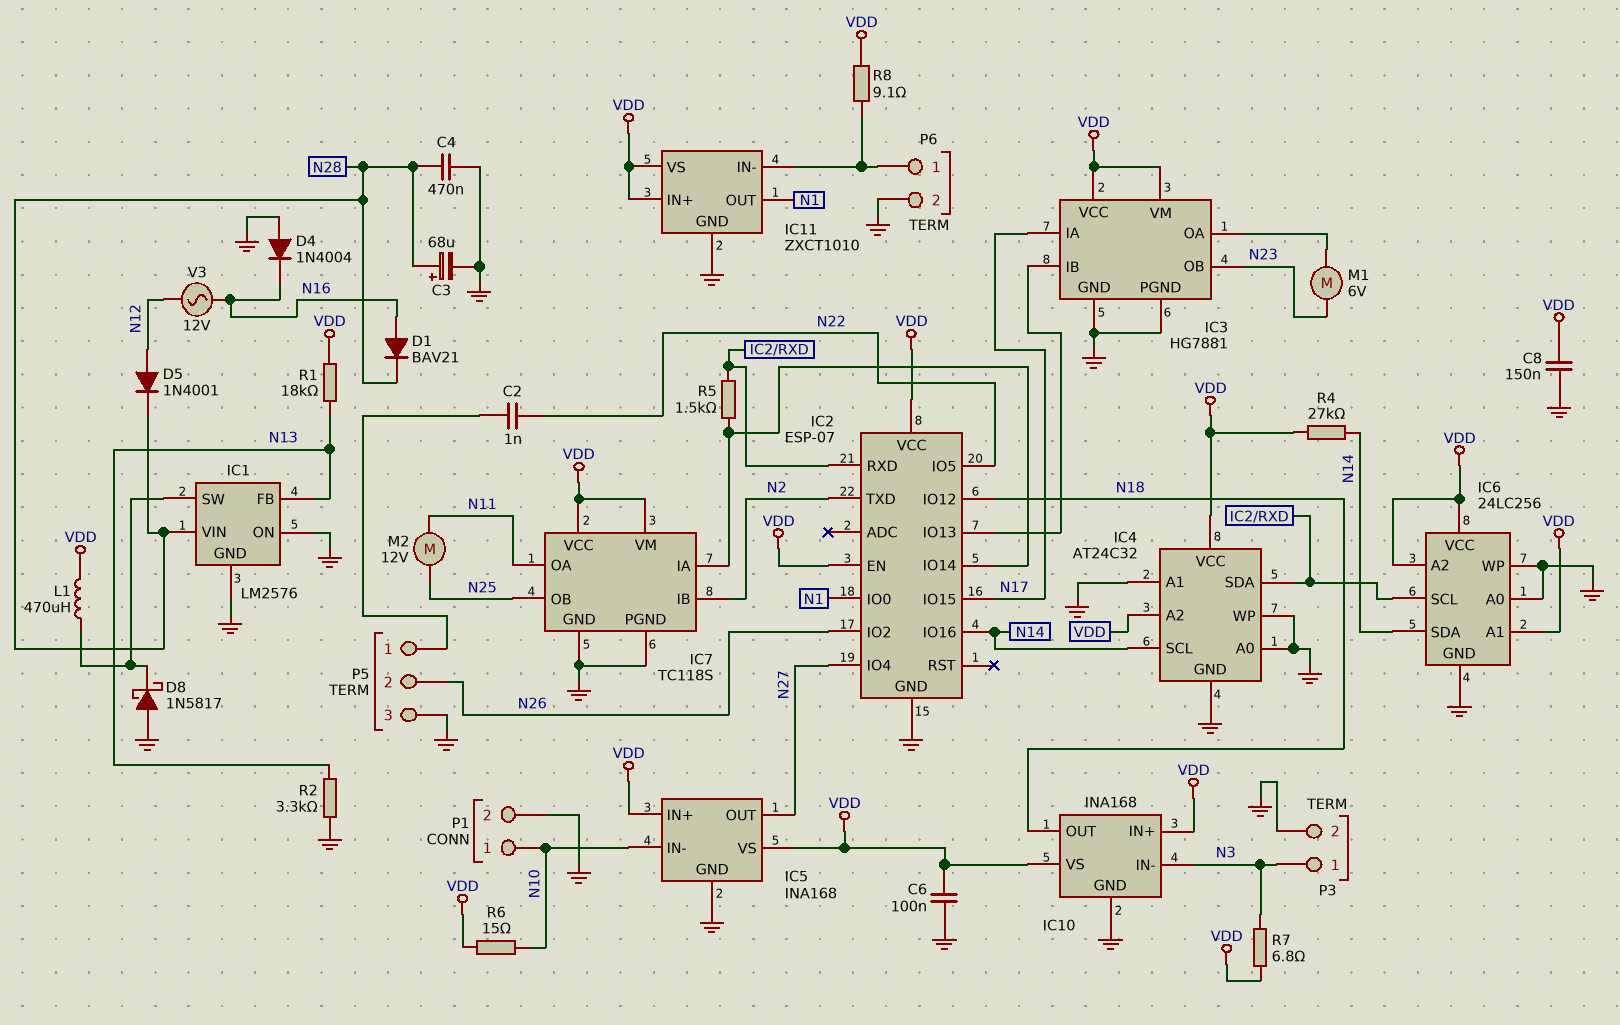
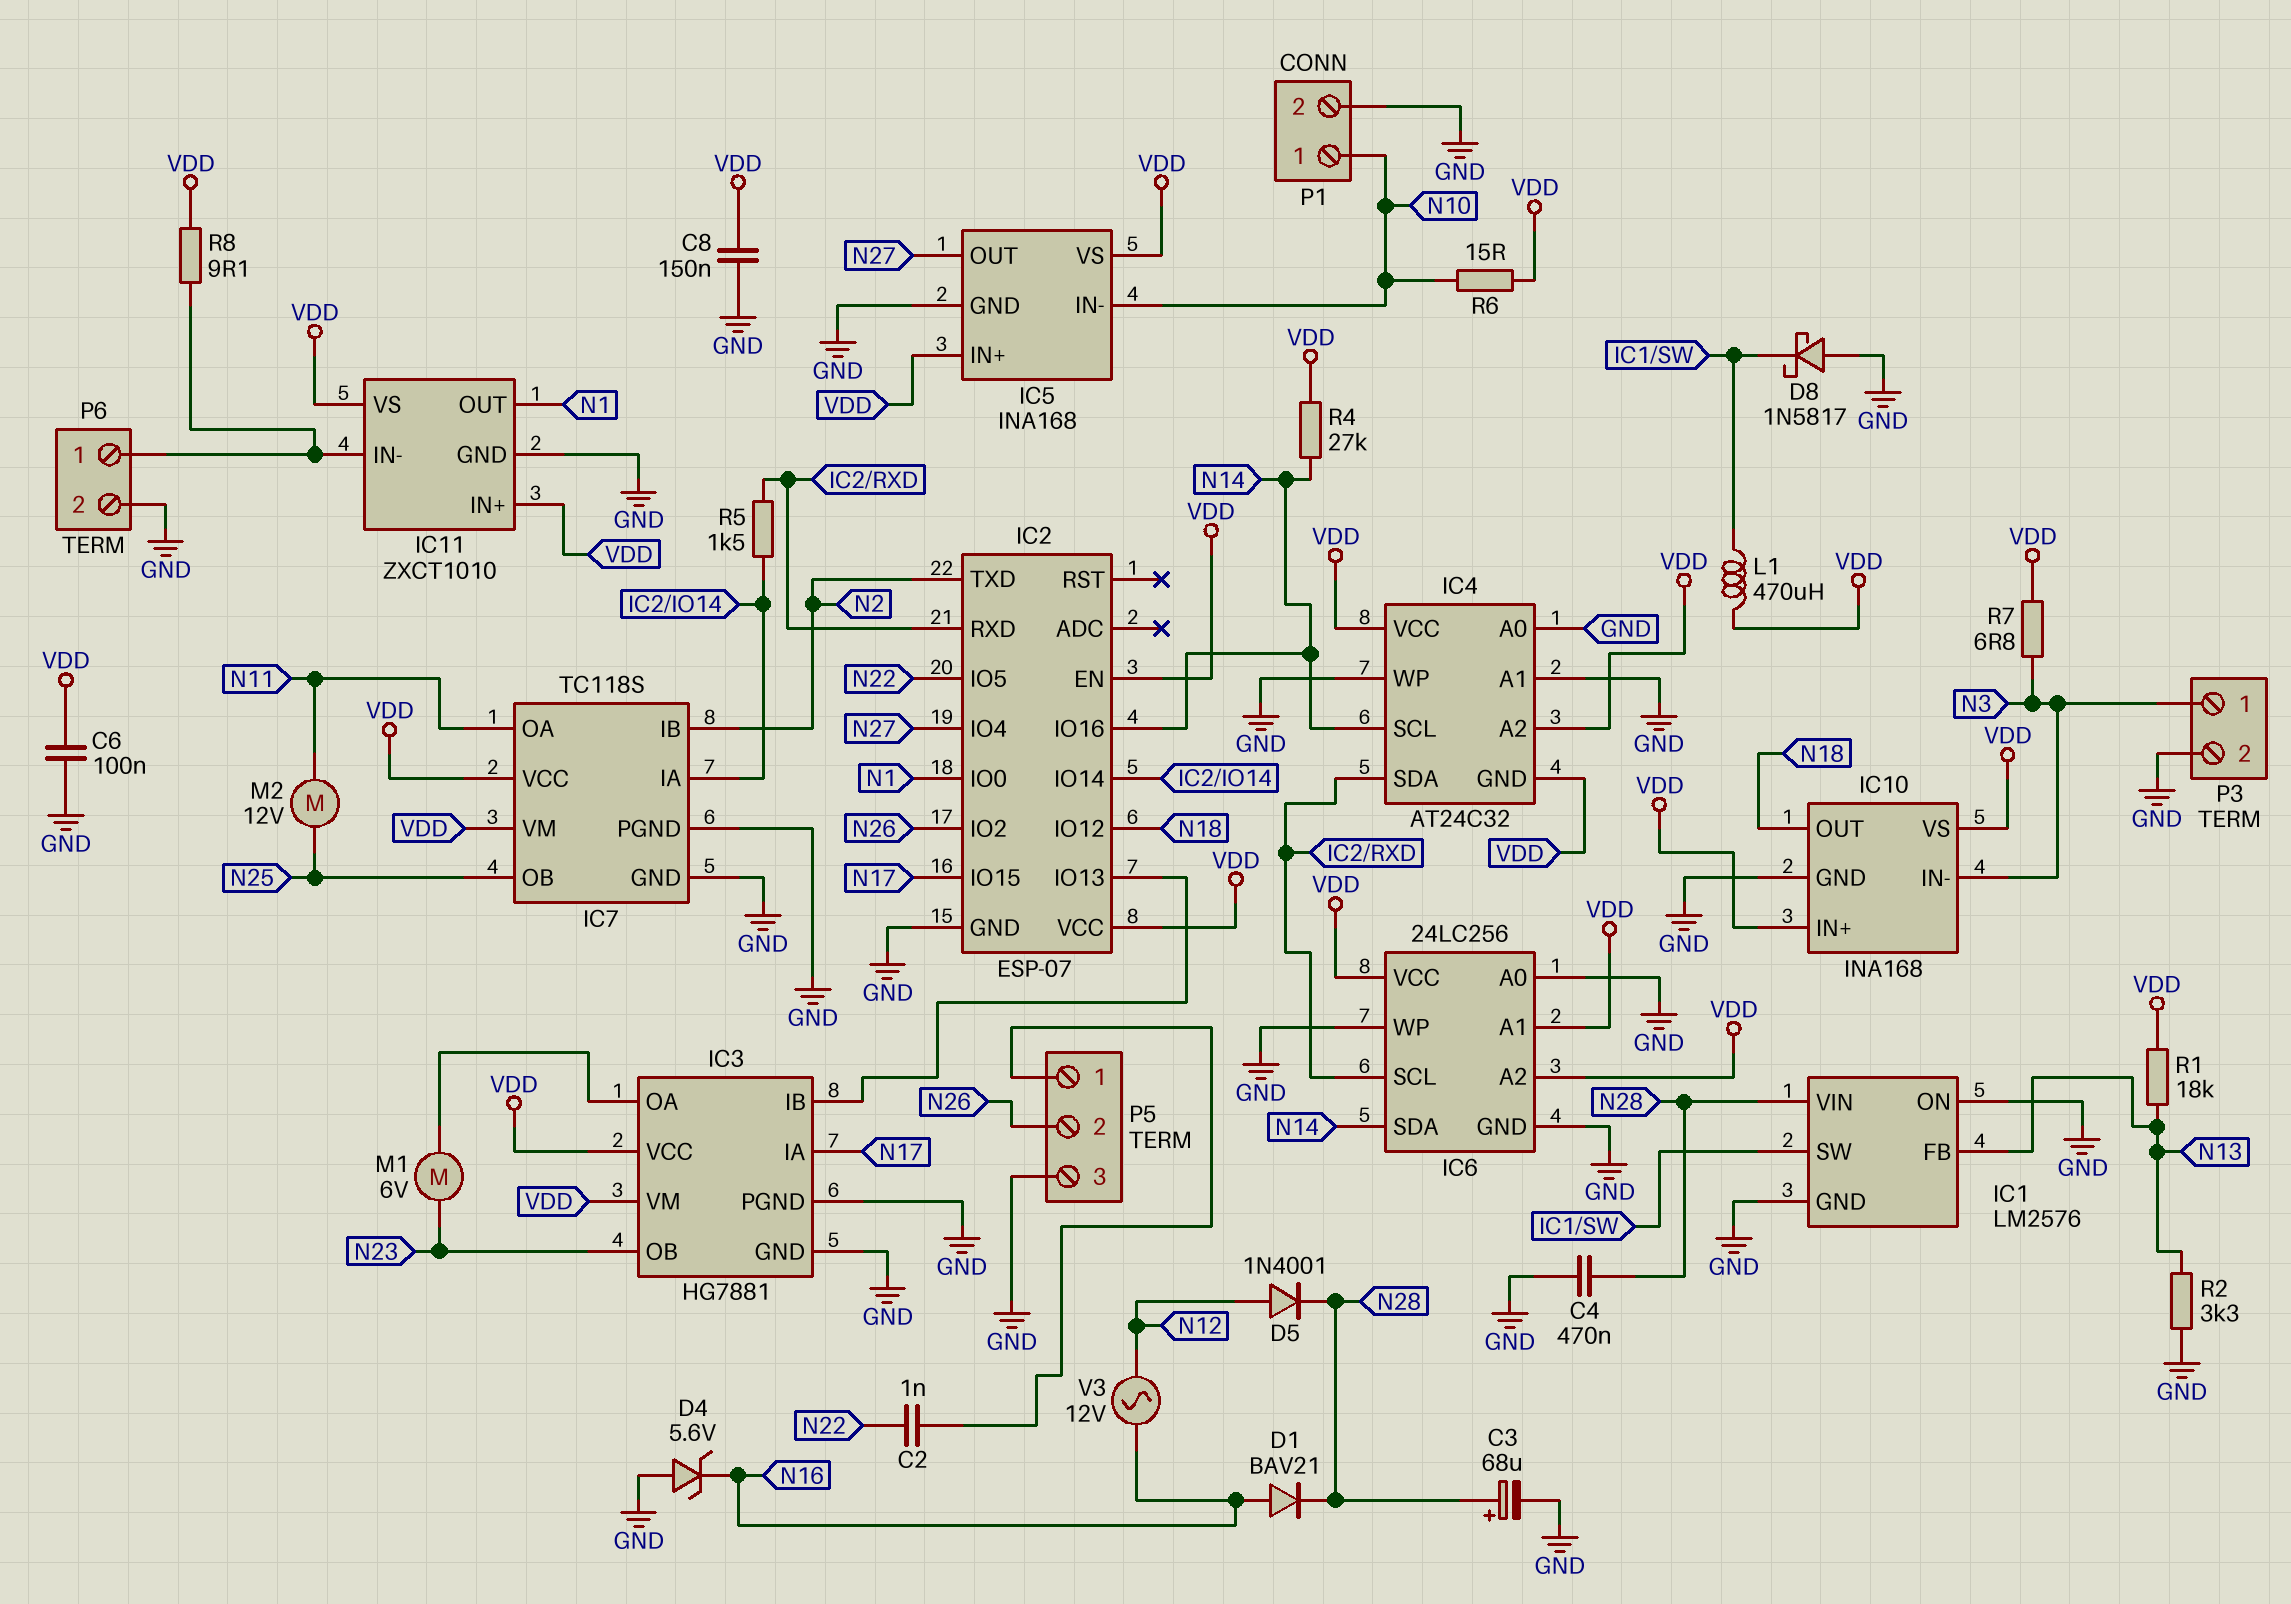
D4: diode 1N4004 (A GND, K N16) -> zener 5.6V (A GND, K N16)
IC4 pin GND: GND -> VDD

